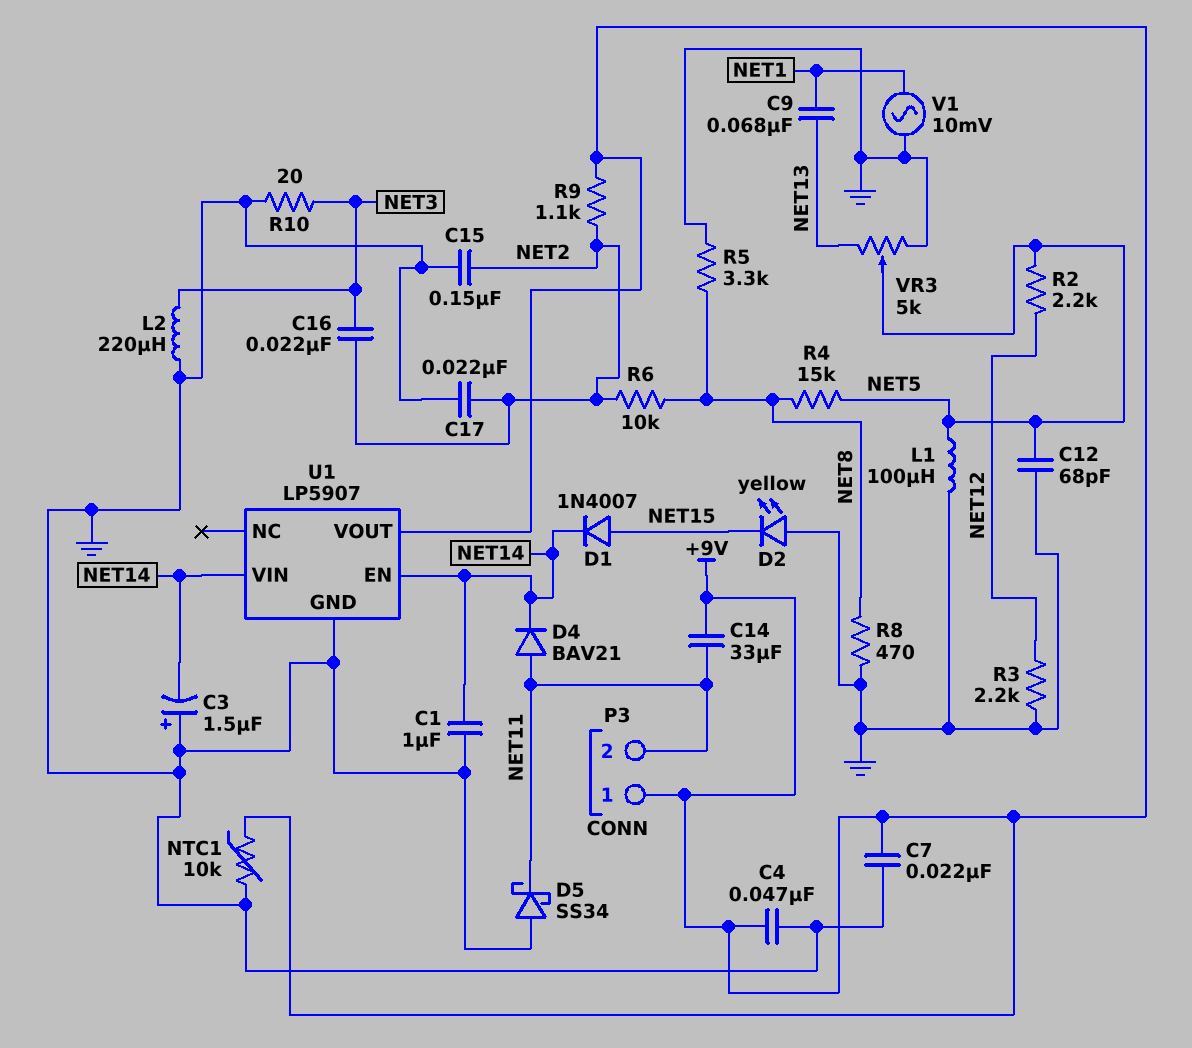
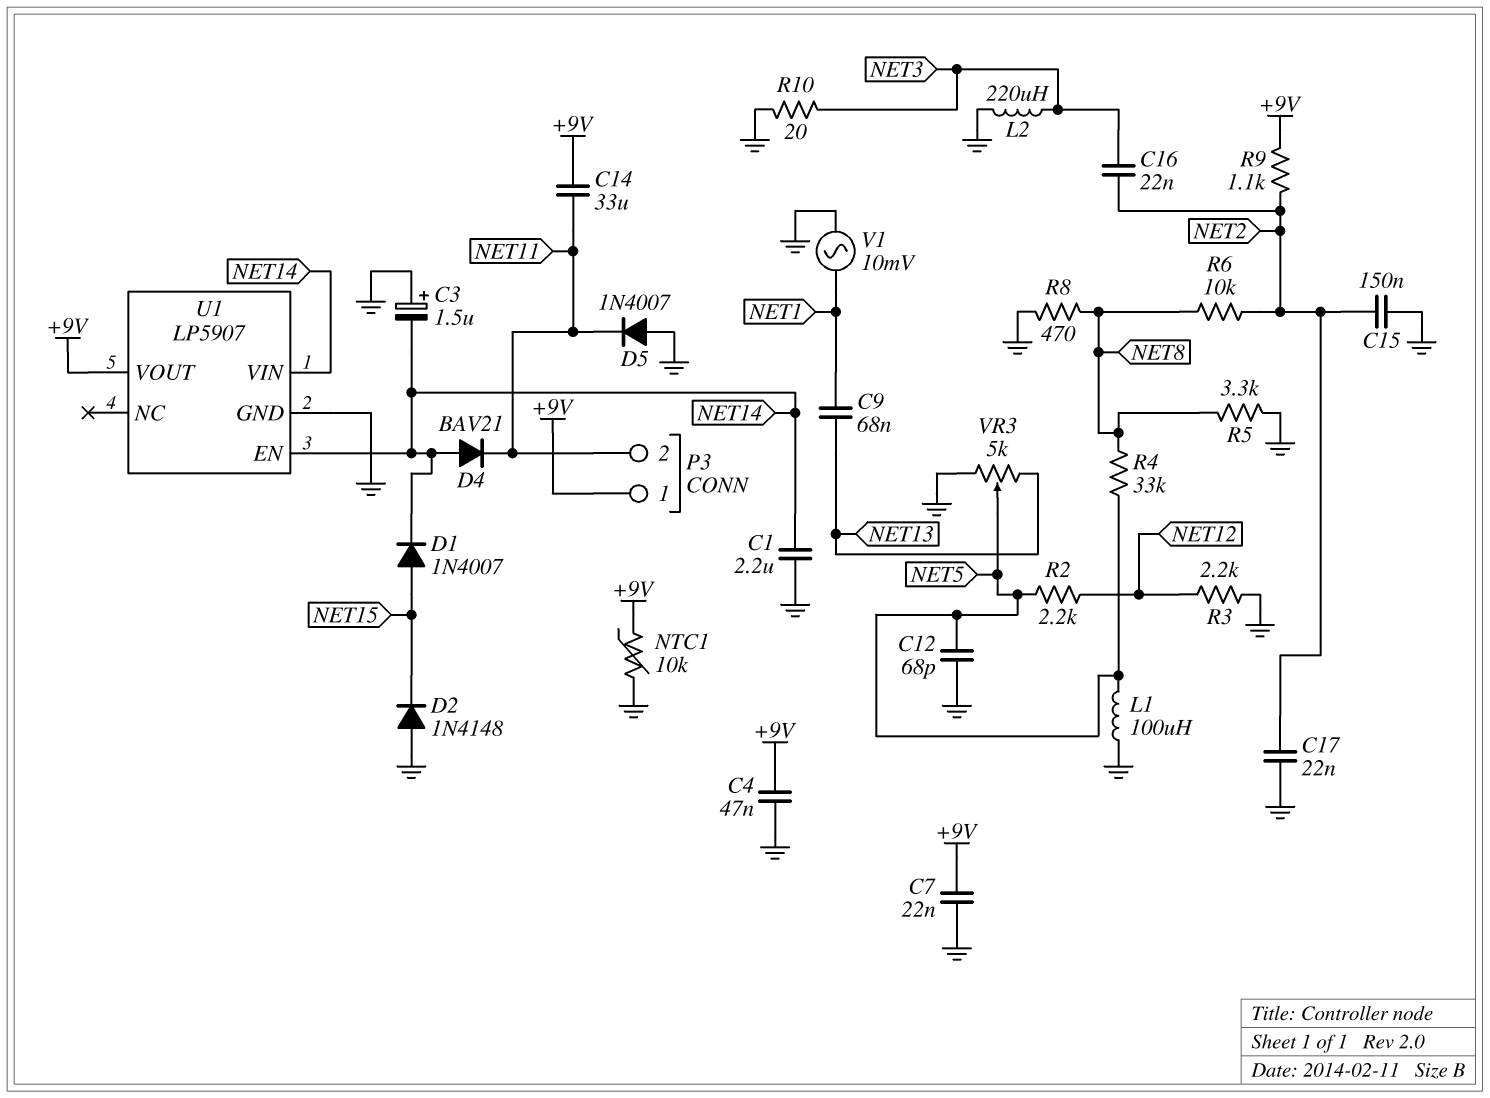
C1: 1uF (GND, NET14) -> 2.2uF (GND, NET14)
D2: LED yellow (A GND, K NET15) -> diode 1N4148 (A GND, K NET15)
D4: diode BAV21 (A NET11, K NET14) -> diode BAV21 (A NET14, K NET11)
D5: schottky SS34 (A GND, K NET11) -> diode 1N4007 (A GND, K NET11)
R4: 15k (NET5, NET8) -> 33k (NET5, NET8)

